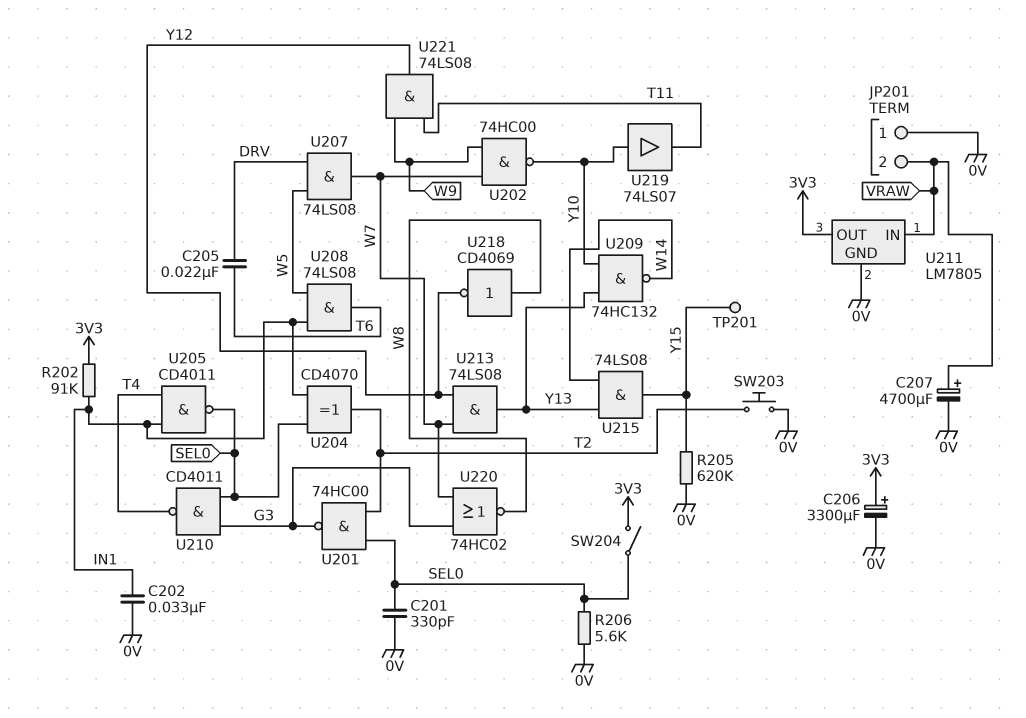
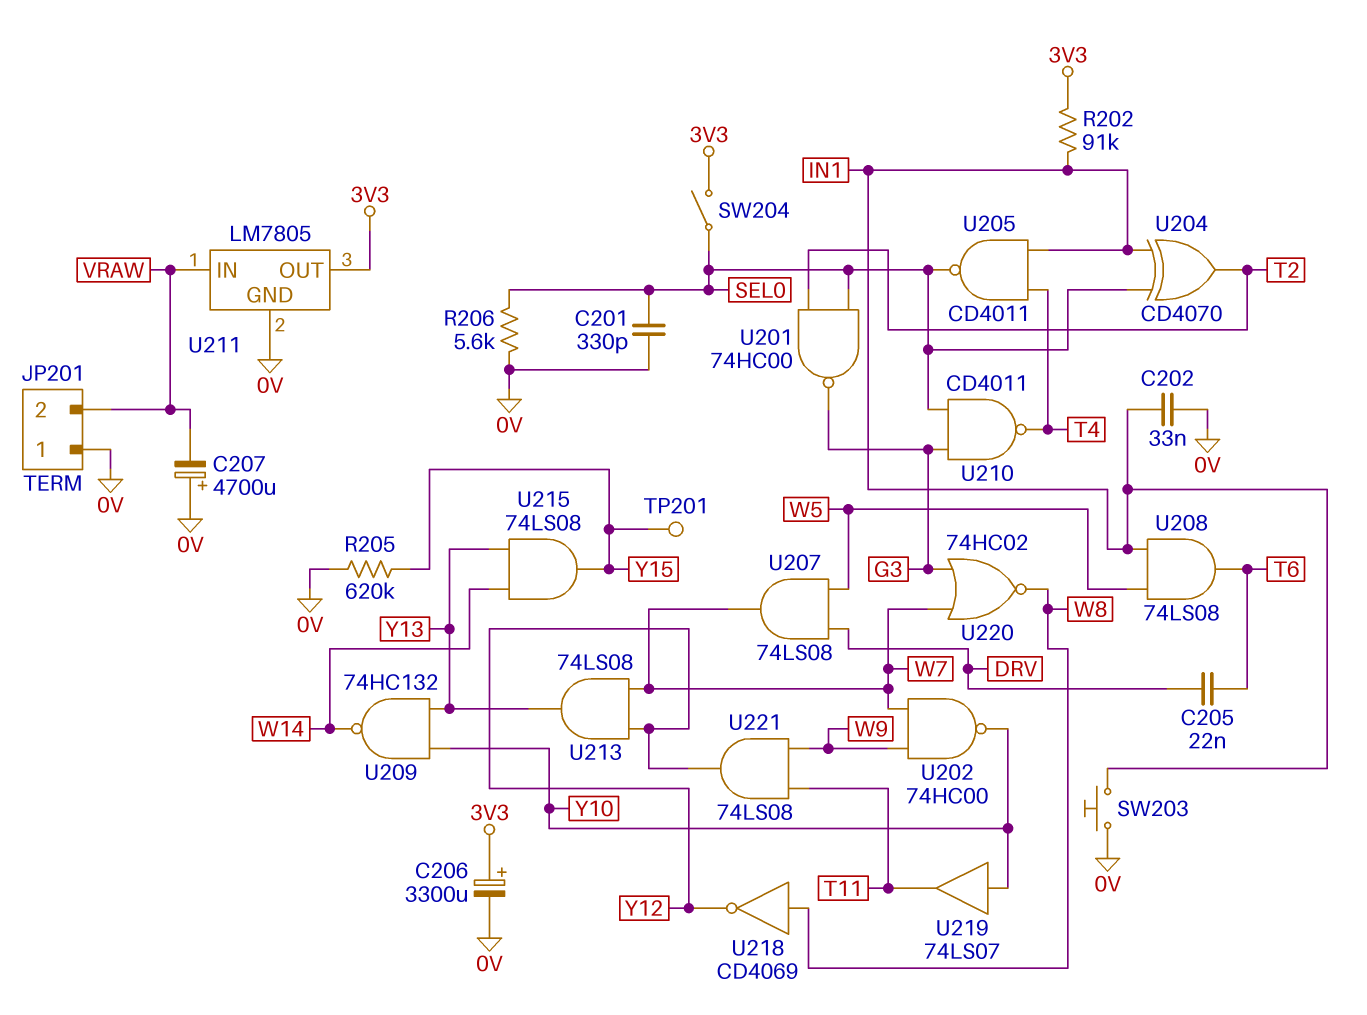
C207: 4700uF (plus VRAW, minus 0V) -> 4700uF (plus 0V, minus VRAW)
SW203: button (0V, T2) -> button (0V, IN1)

